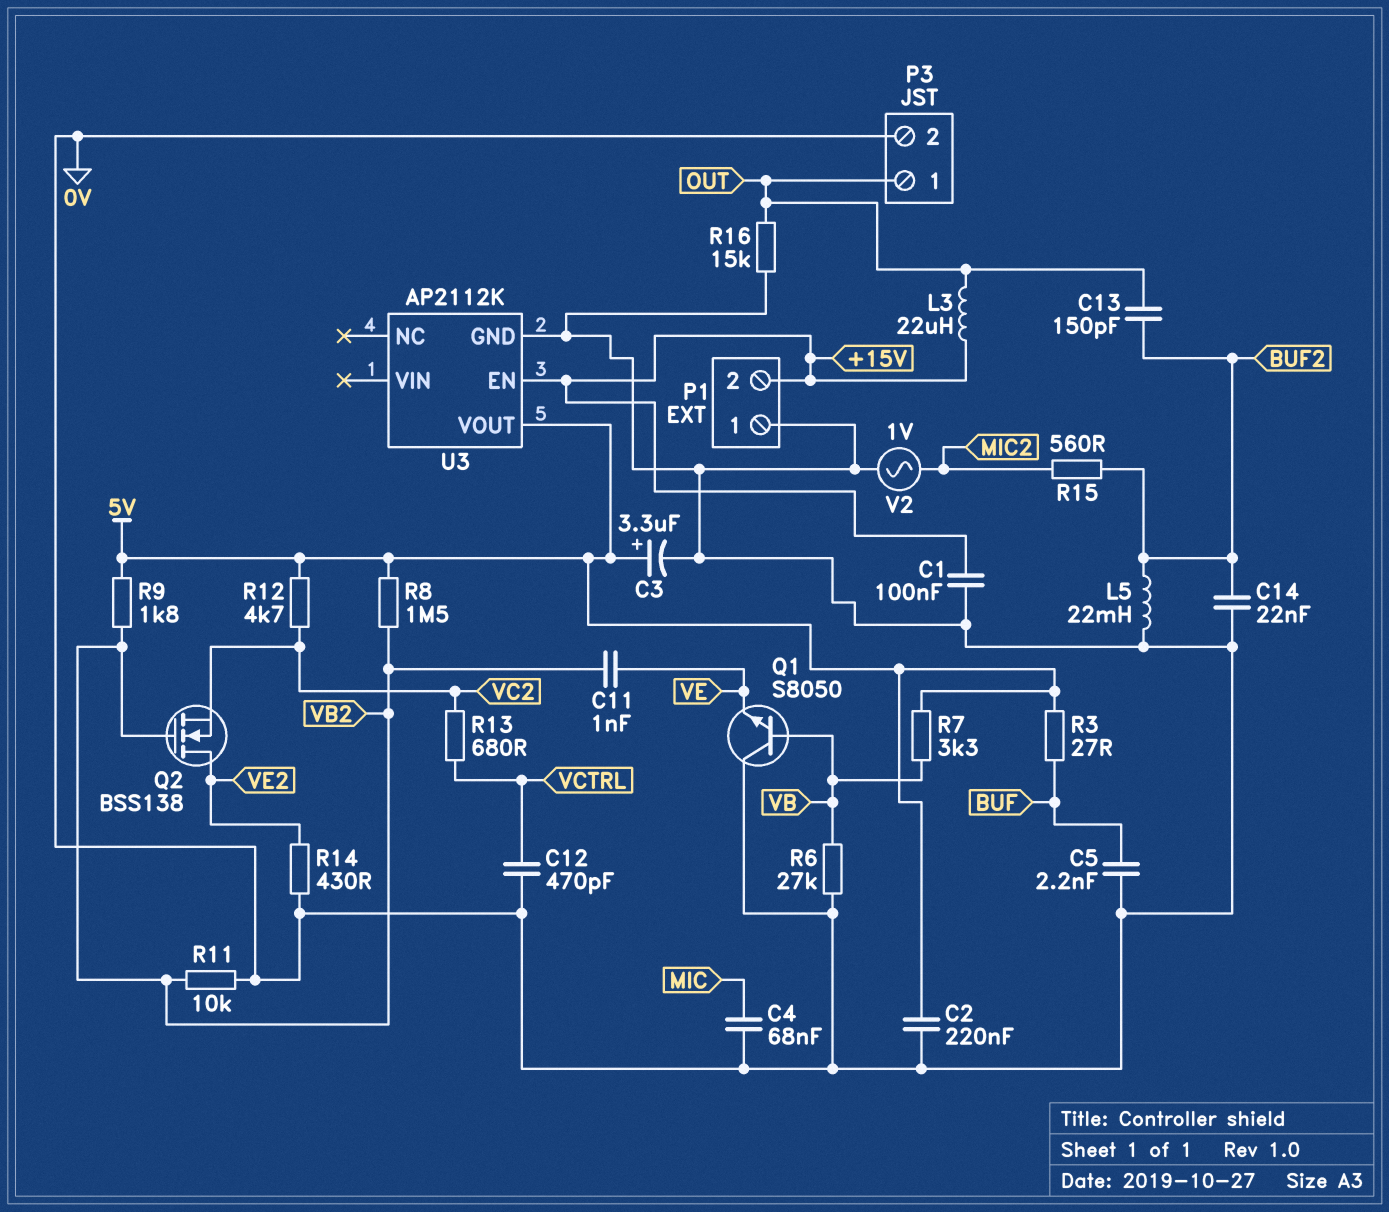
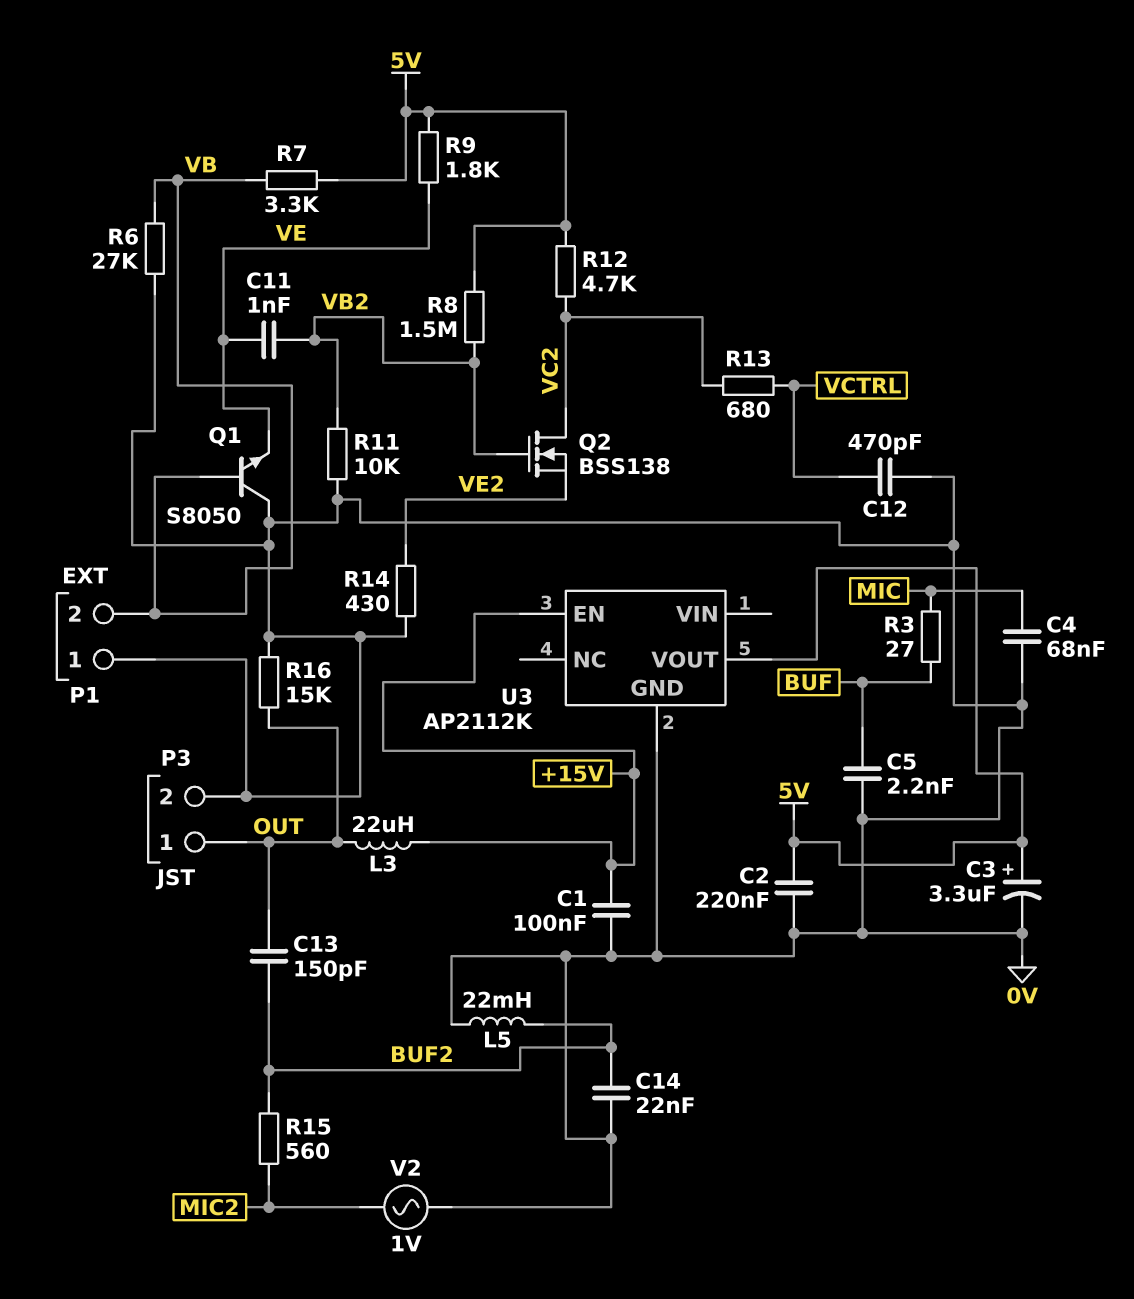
P1 pin 2: +15V -> VB
Q2: NMOS BSS138 (G VB2, D VE2, S VC2) -> NMOS BSS138 (G VB2, D VC2, S VE2)
R3: 27 (5V, BUF) -> 27 (BUF, MIC)
R9: 1.8k (5V, VB2) -> 1.8k (5V, VE)

